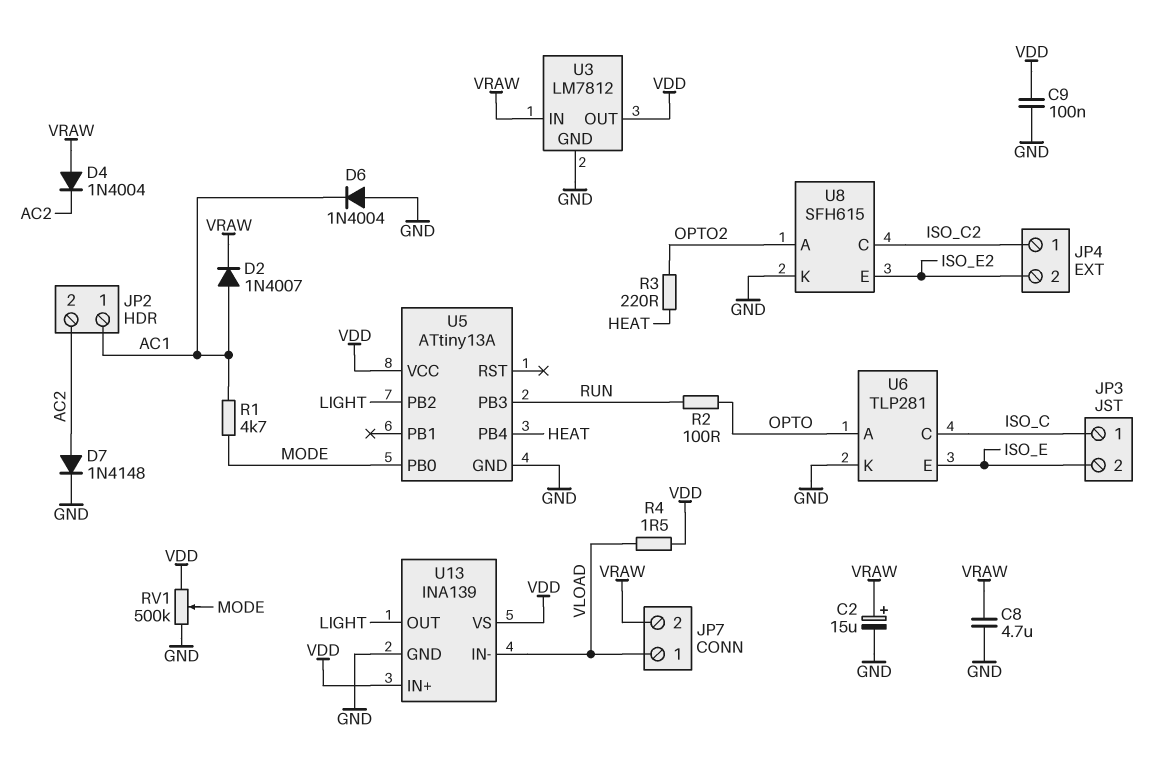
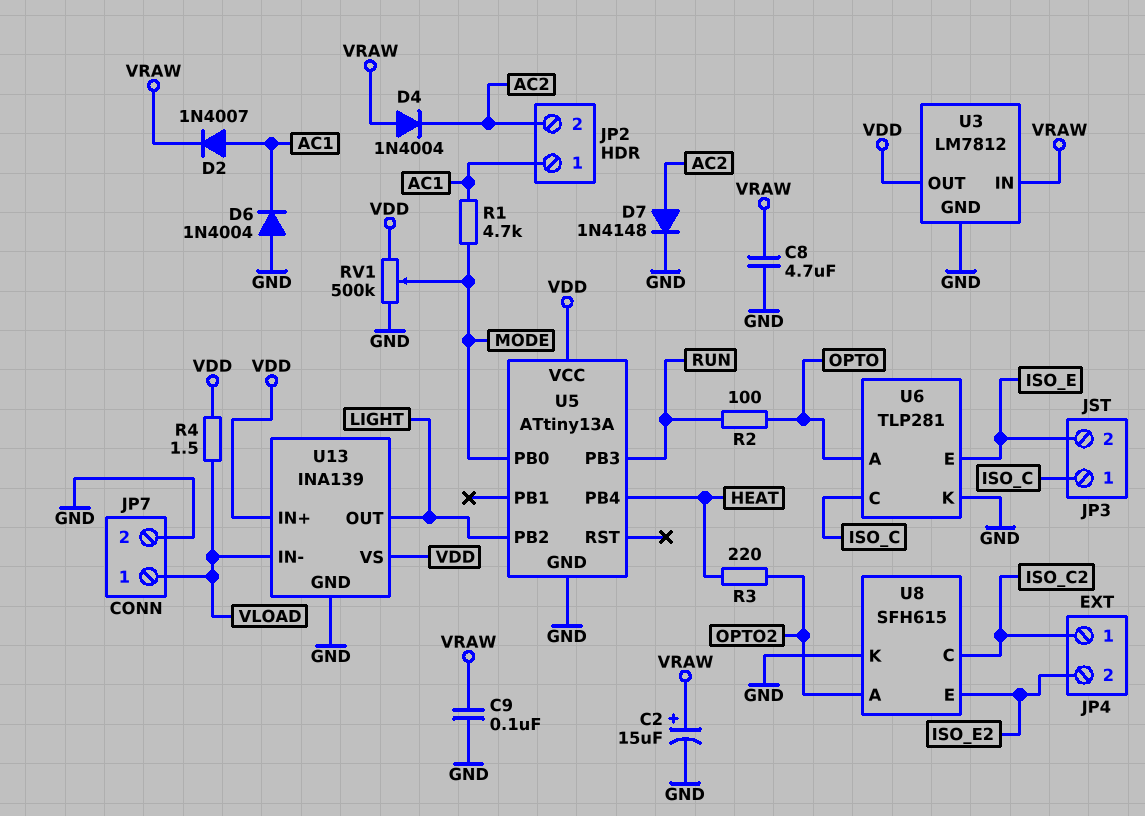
C9: 100nF (GND, VDD) -> 100nF (GND, VRAW)
JP7 pin 2: VRAW -> GND

